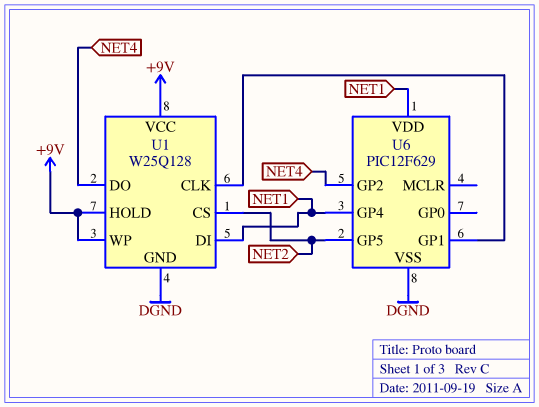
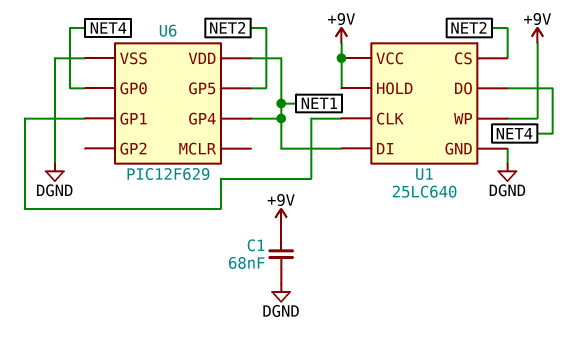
C1: none -> 68nF (+9V, DGND)
U1: W25Q128 -> 25LC640
U6 pin GP0: none -> NET4
U6 pin GP2: NET4 -> none

